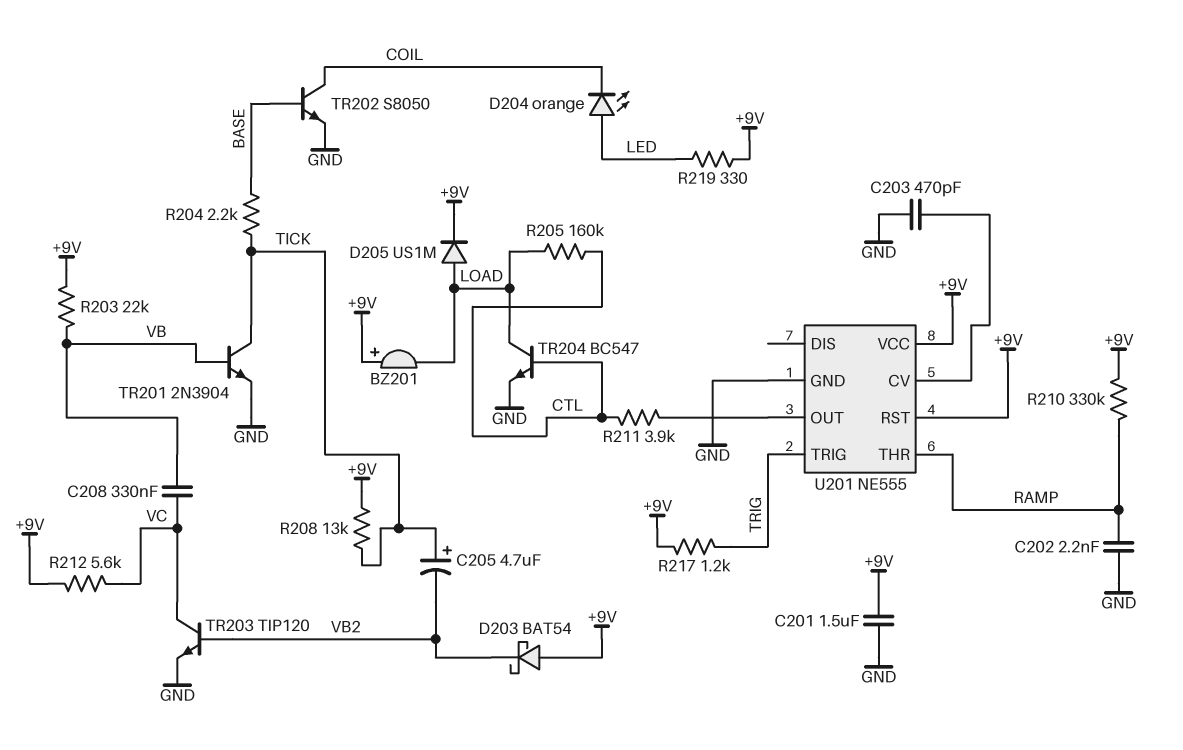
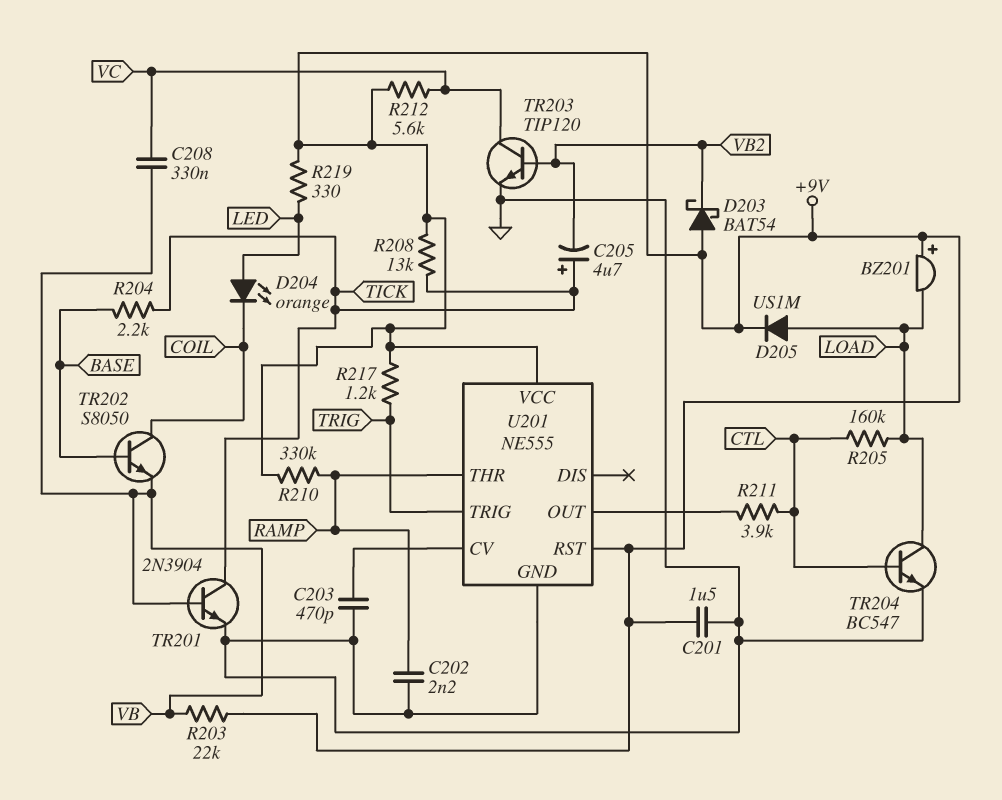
TR202: NPN S8050 (B BASE, C COIL, E GND) -> NPN S8050 (B BASE, C COIL, E VB)

